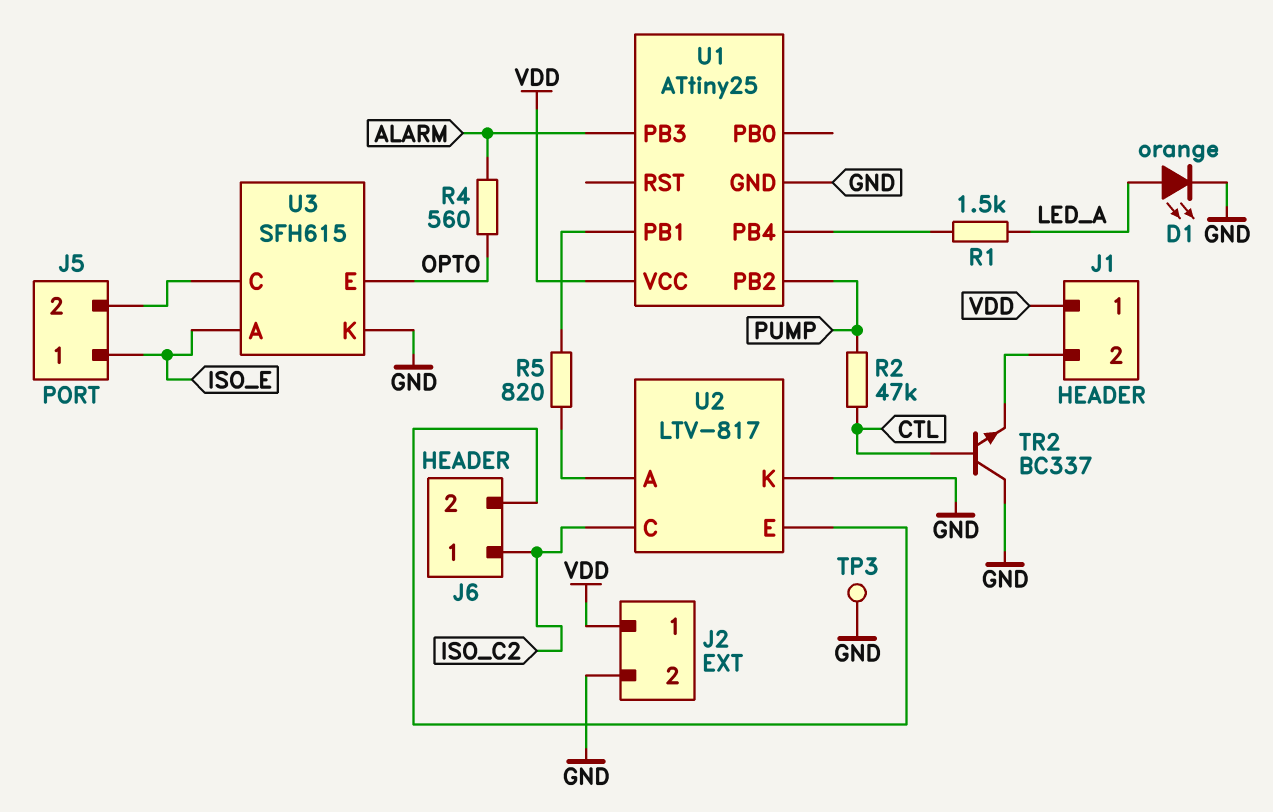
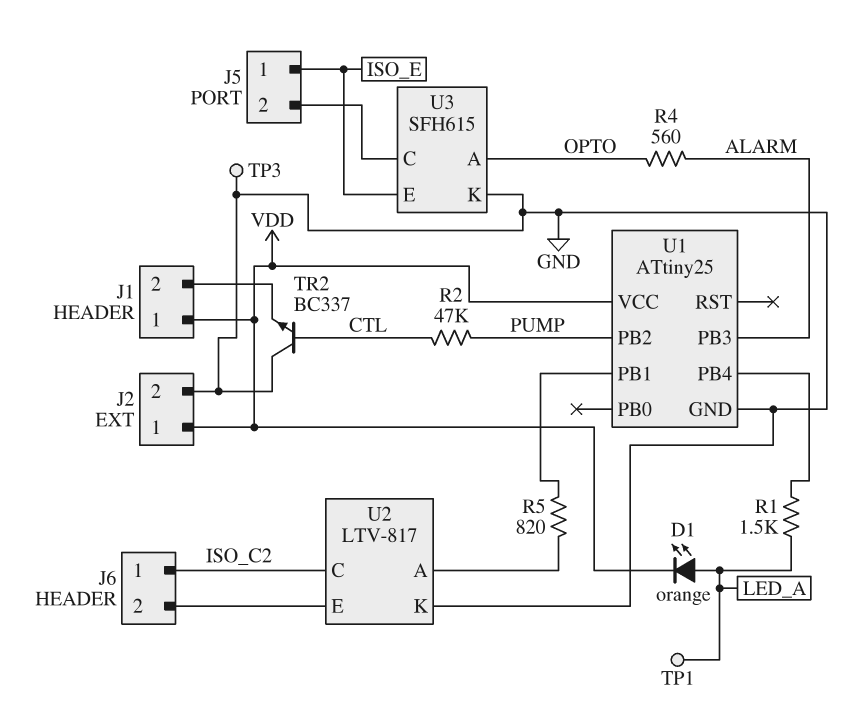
D1: LED orange (A LED_A, K GND) -> LED orange (A LED_A, K VDD)
TP1: none -> test point (LED_A)
U3 pin A: ISO_E -> OPTO
U3 pin E: OPTO -> ISO_E

